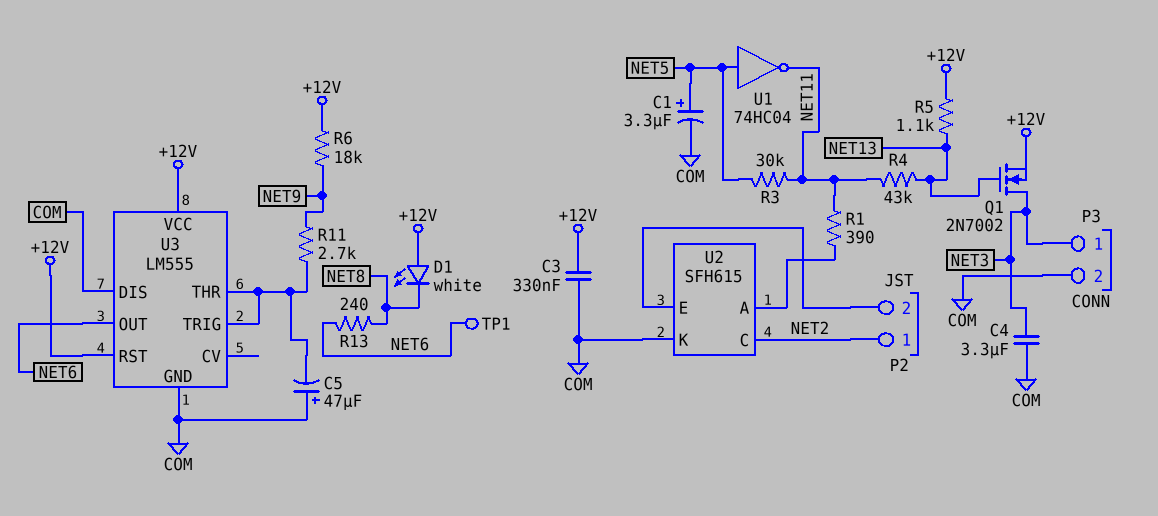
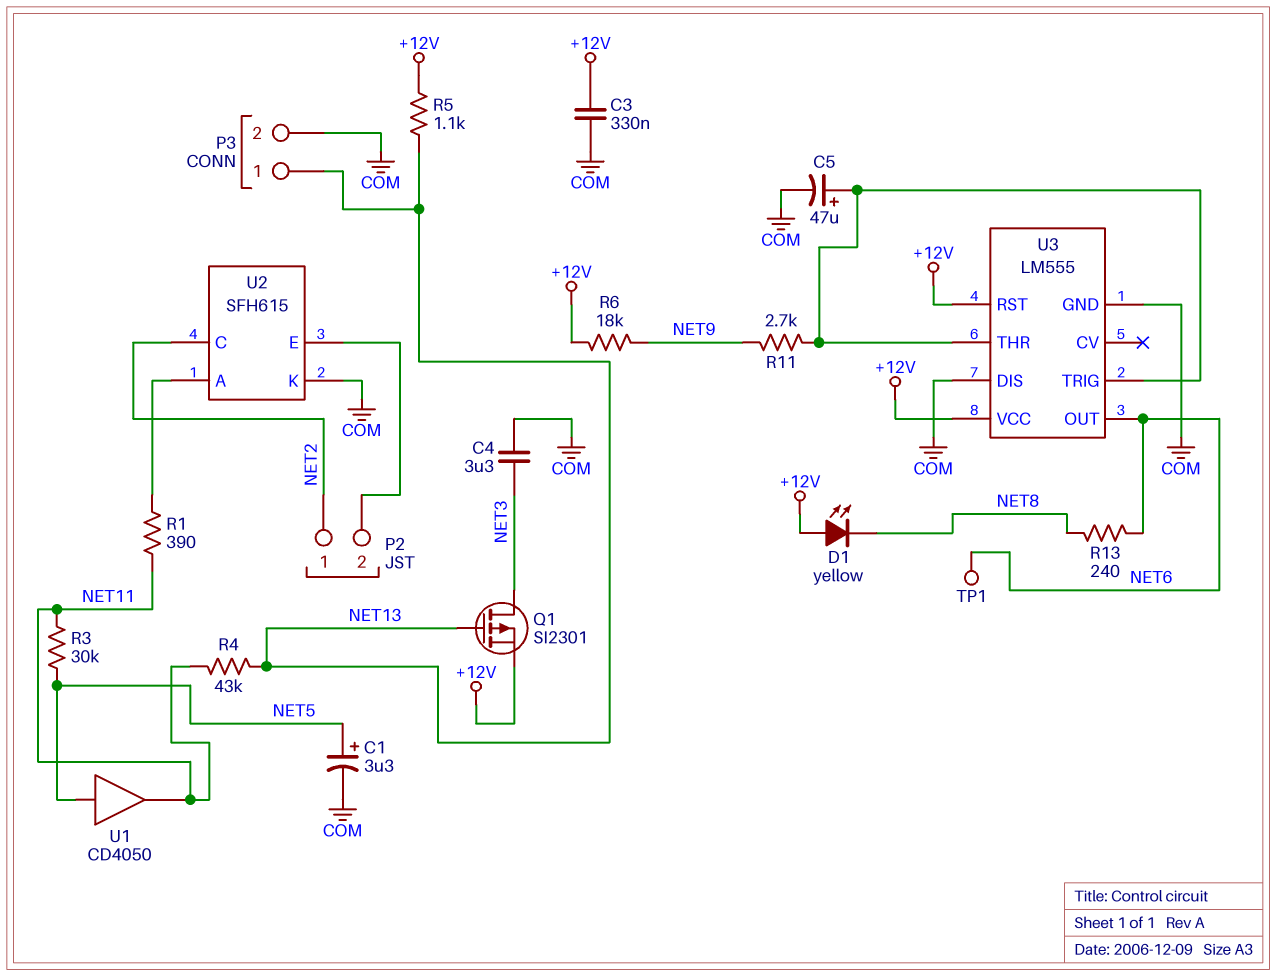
C5: 47uF (plus COM, minus U3/THR) -> 47uF (plus U3/THR, minus COM)
D1: LED white (A +12V, K NET8) -> LED yellow (A +12V, K NET8)
P3 pin 1: NET3 -> NET13
Q1: NMOS 2N7002 (G NET13, D NET3, S +12V) -> PMOS SI2301 (G NET13, D NET3, S +12V)
U1: NOT 74HC04 (in NET5, out NET11) -> buffer CD4050 (in NET5, out NET11)

